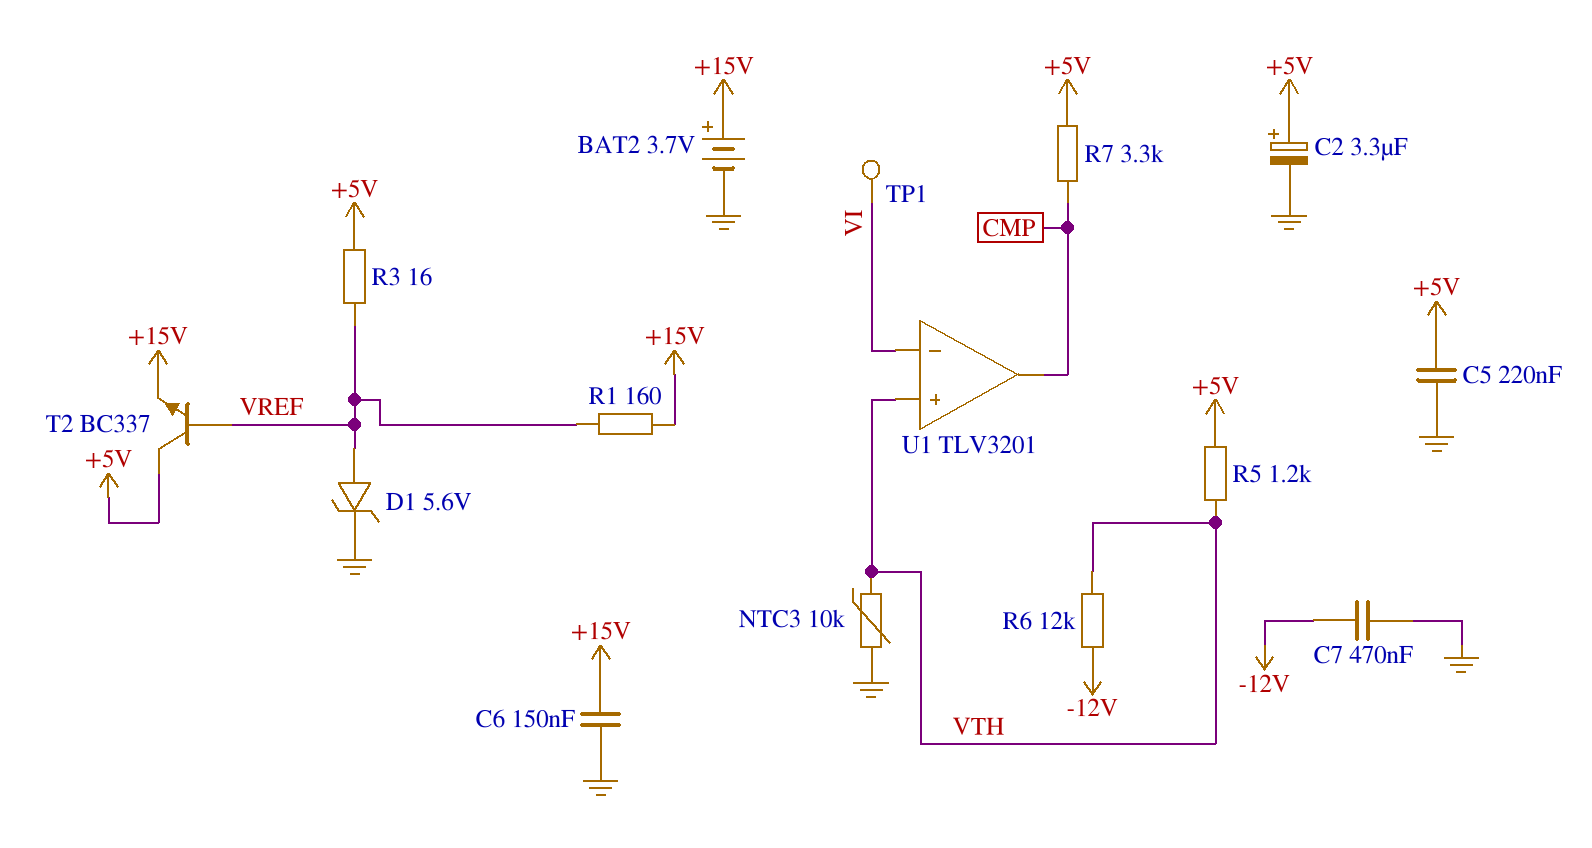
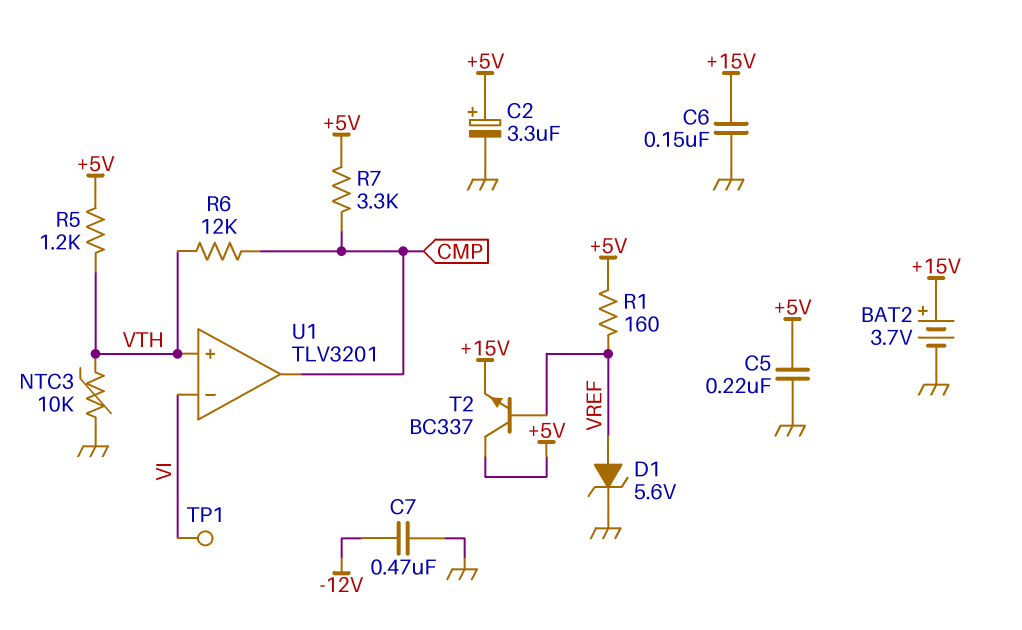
R1: 160 (+15V, VREF) -> 160 (+5V, VREF)
R3: 16 (+5V, VREF) -> none
R6: 12k (-12V, VTH) -> 12k (CMP, VTH)

